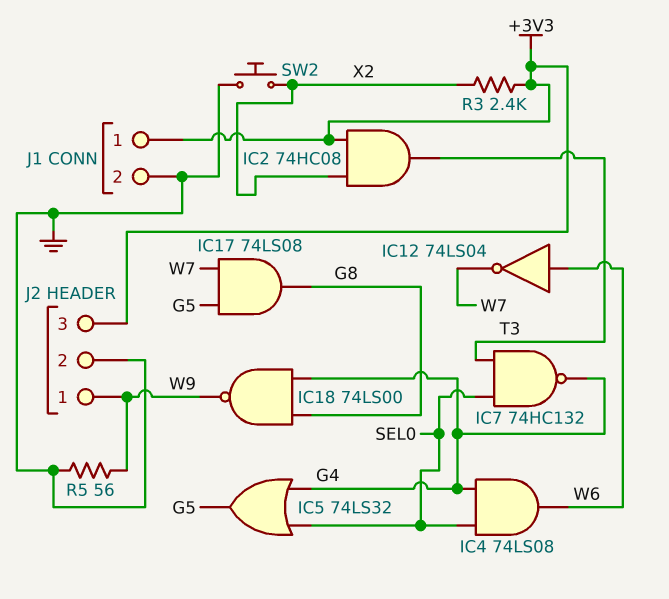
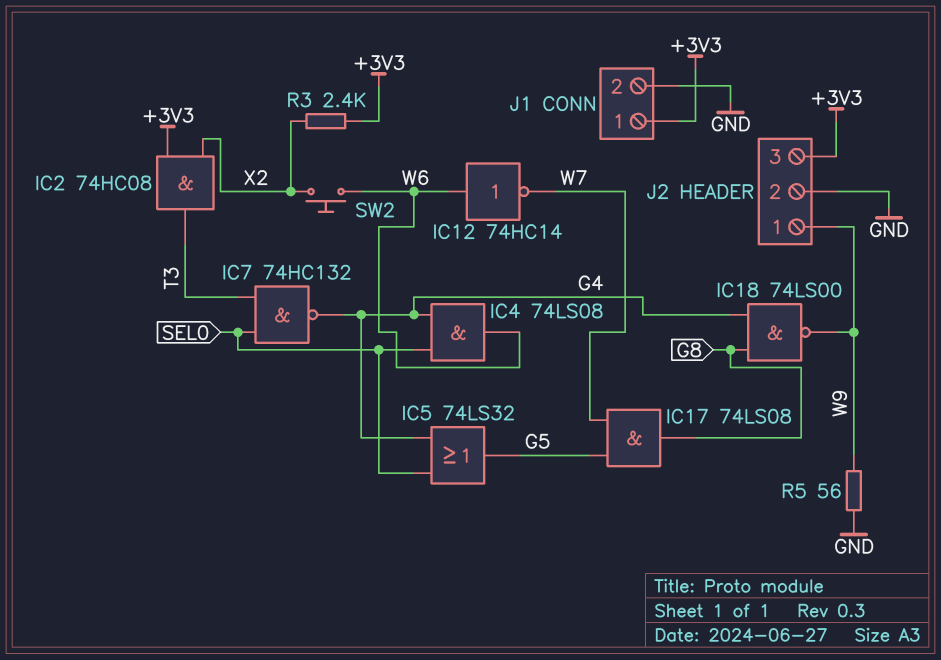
IC12: NOT 74LS04 (in W6, out W7) -> NOT 74HC14 (in W6, out W7)
SW2: button (GND, X2) -> button (W6, X2)

